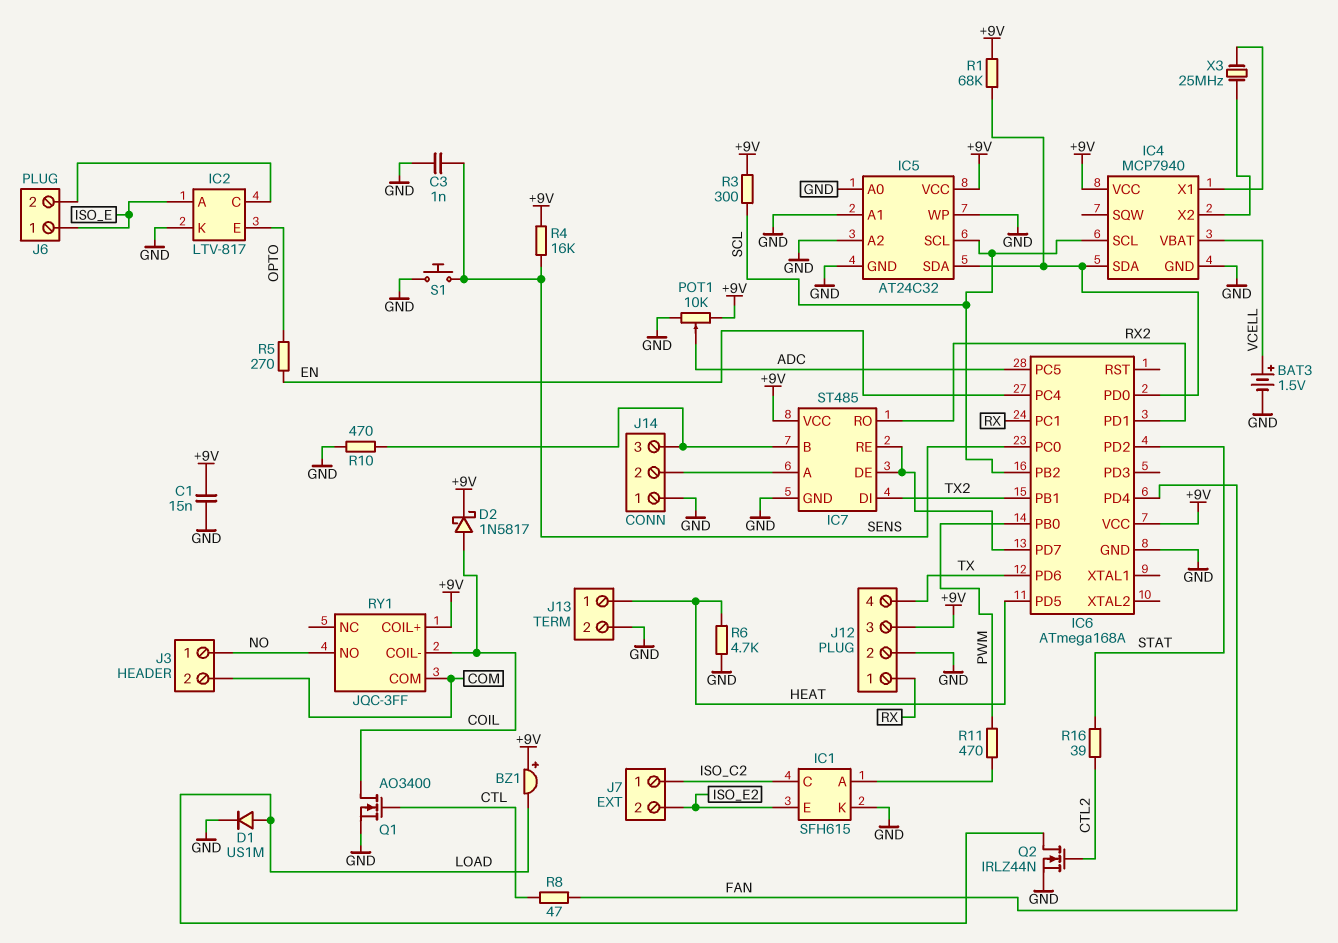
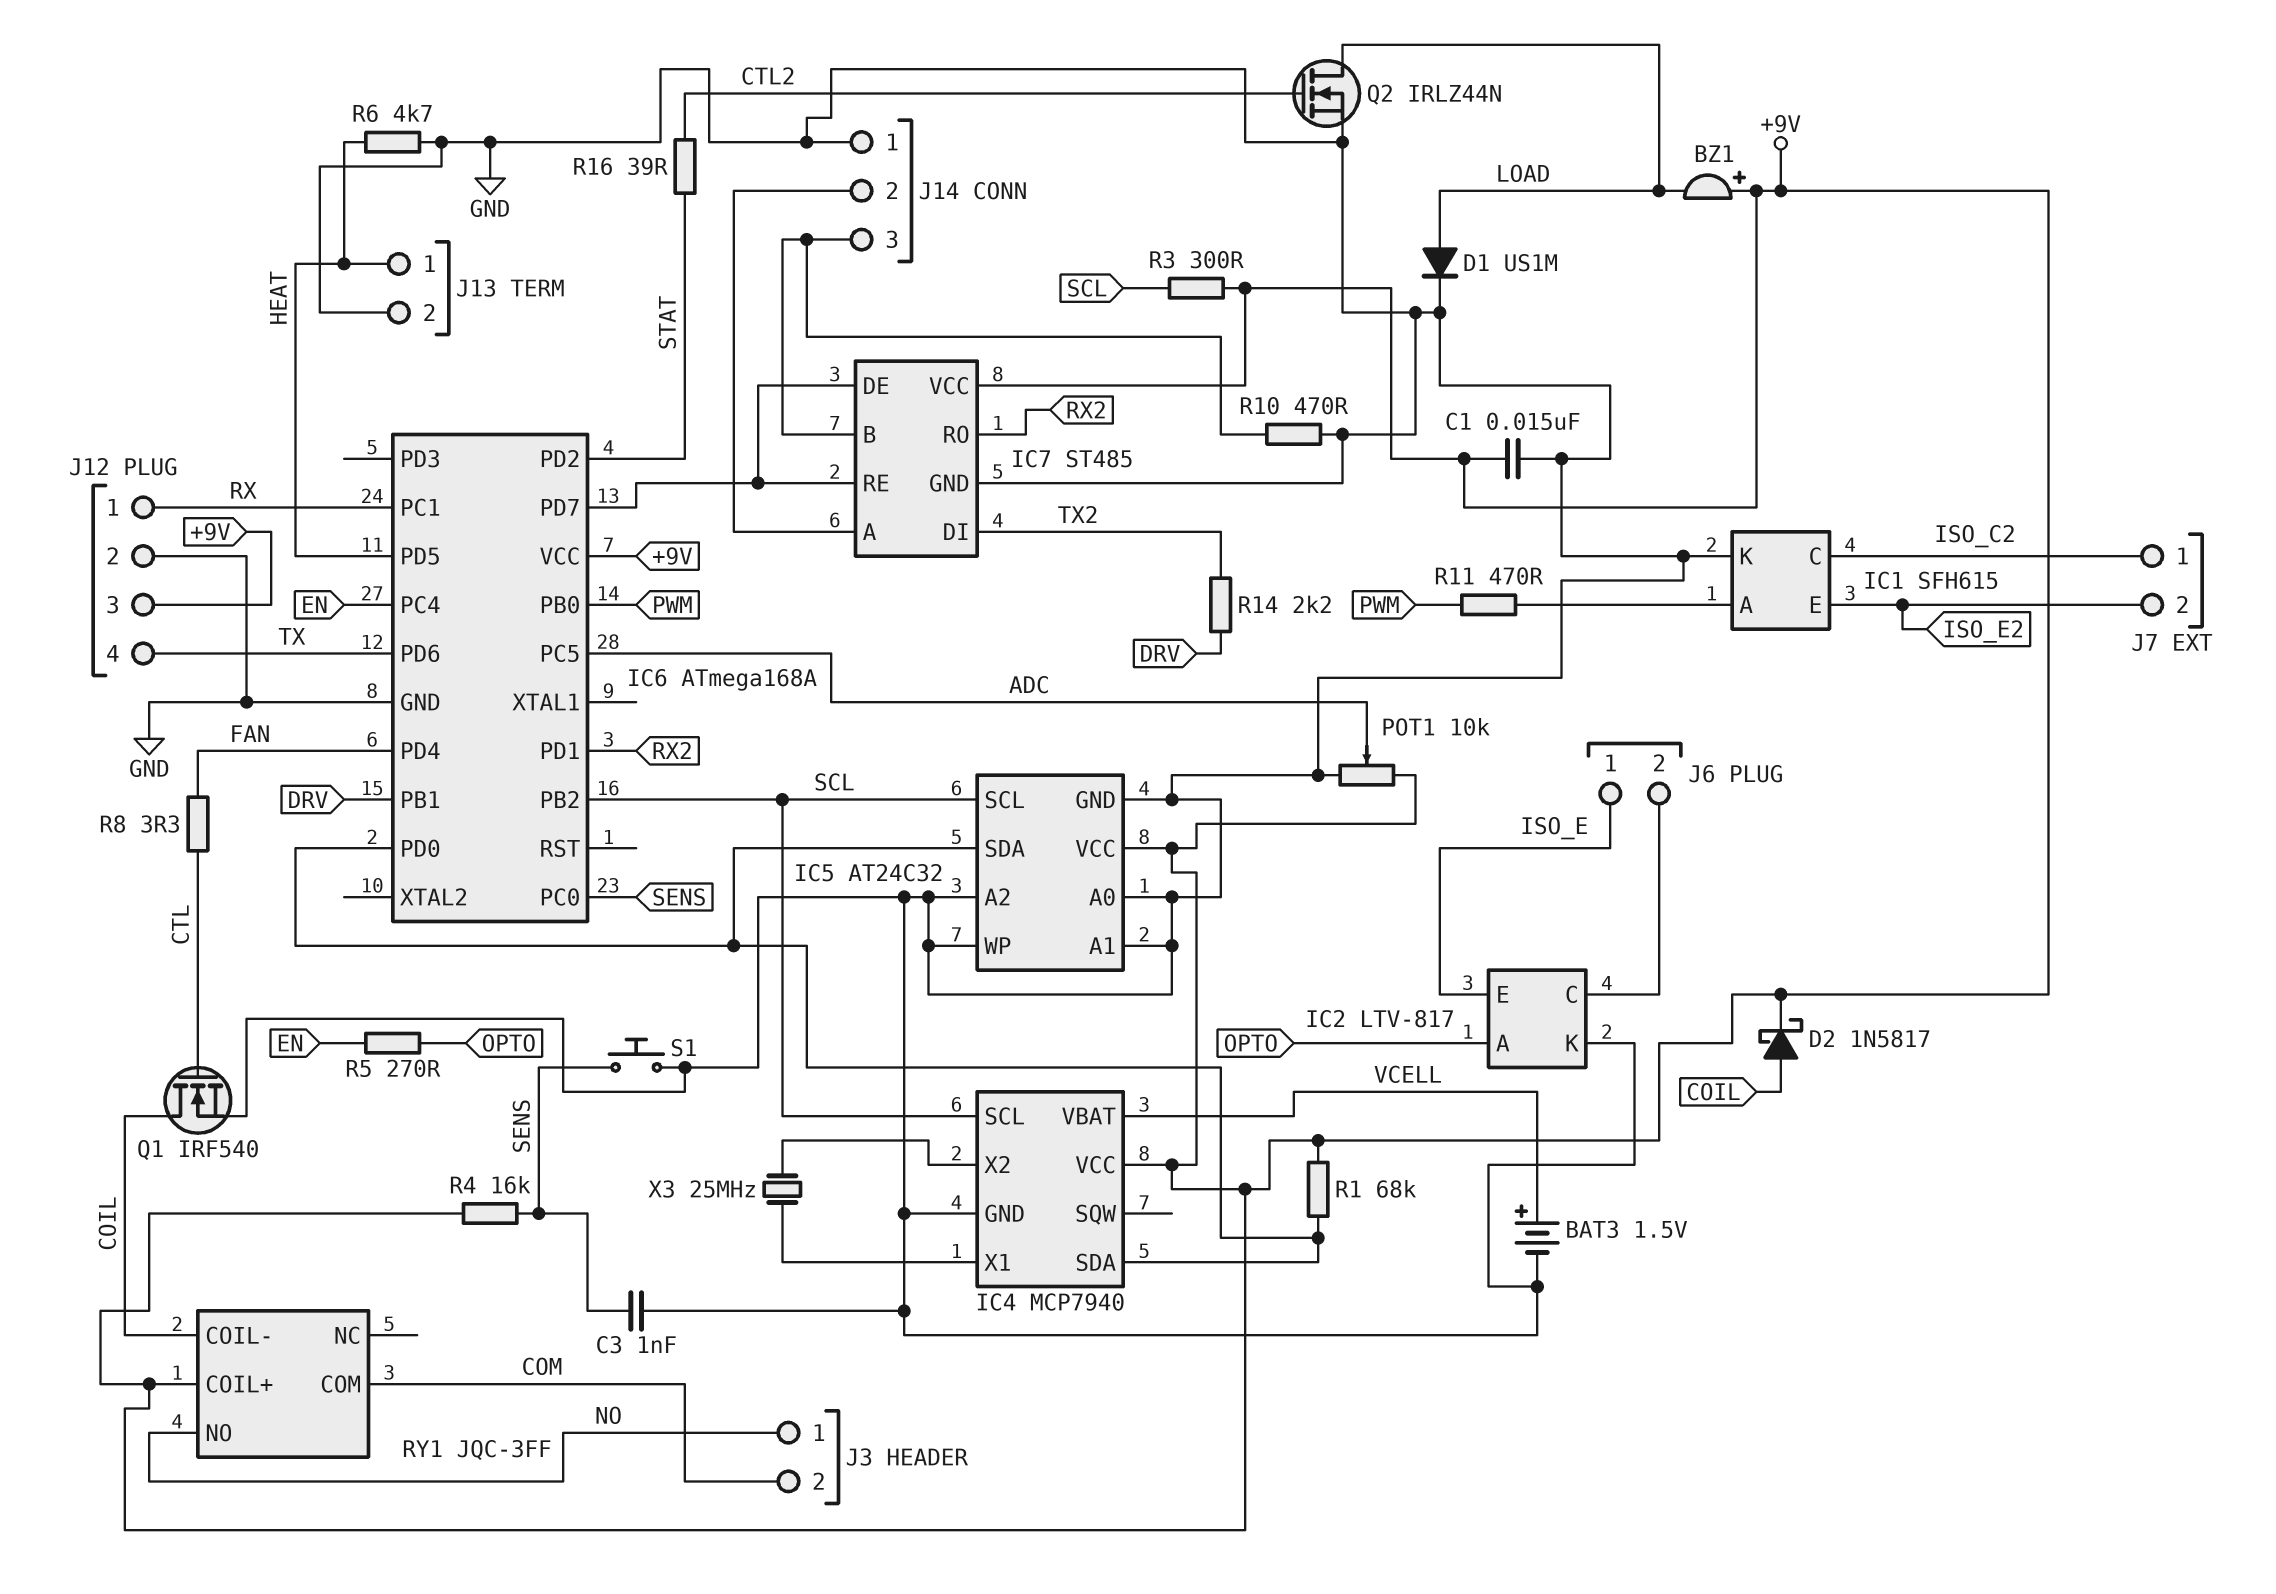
IC2 pin A: ISO_E -> OPTO
IC2 pin E: OPTO -> ISO_E
IC6 pin PB1: TX2 -> DRV
Q1: NMOS AO3400 (G CTL, D COIL, S GND) -> NMOS IRF540 (G CTL, D COIL, S GND)
R8: 47 (CTL, FAN) -> 3.3 (CTL, FAN)
R14: none -> 2.2k (DRV, TX2)

